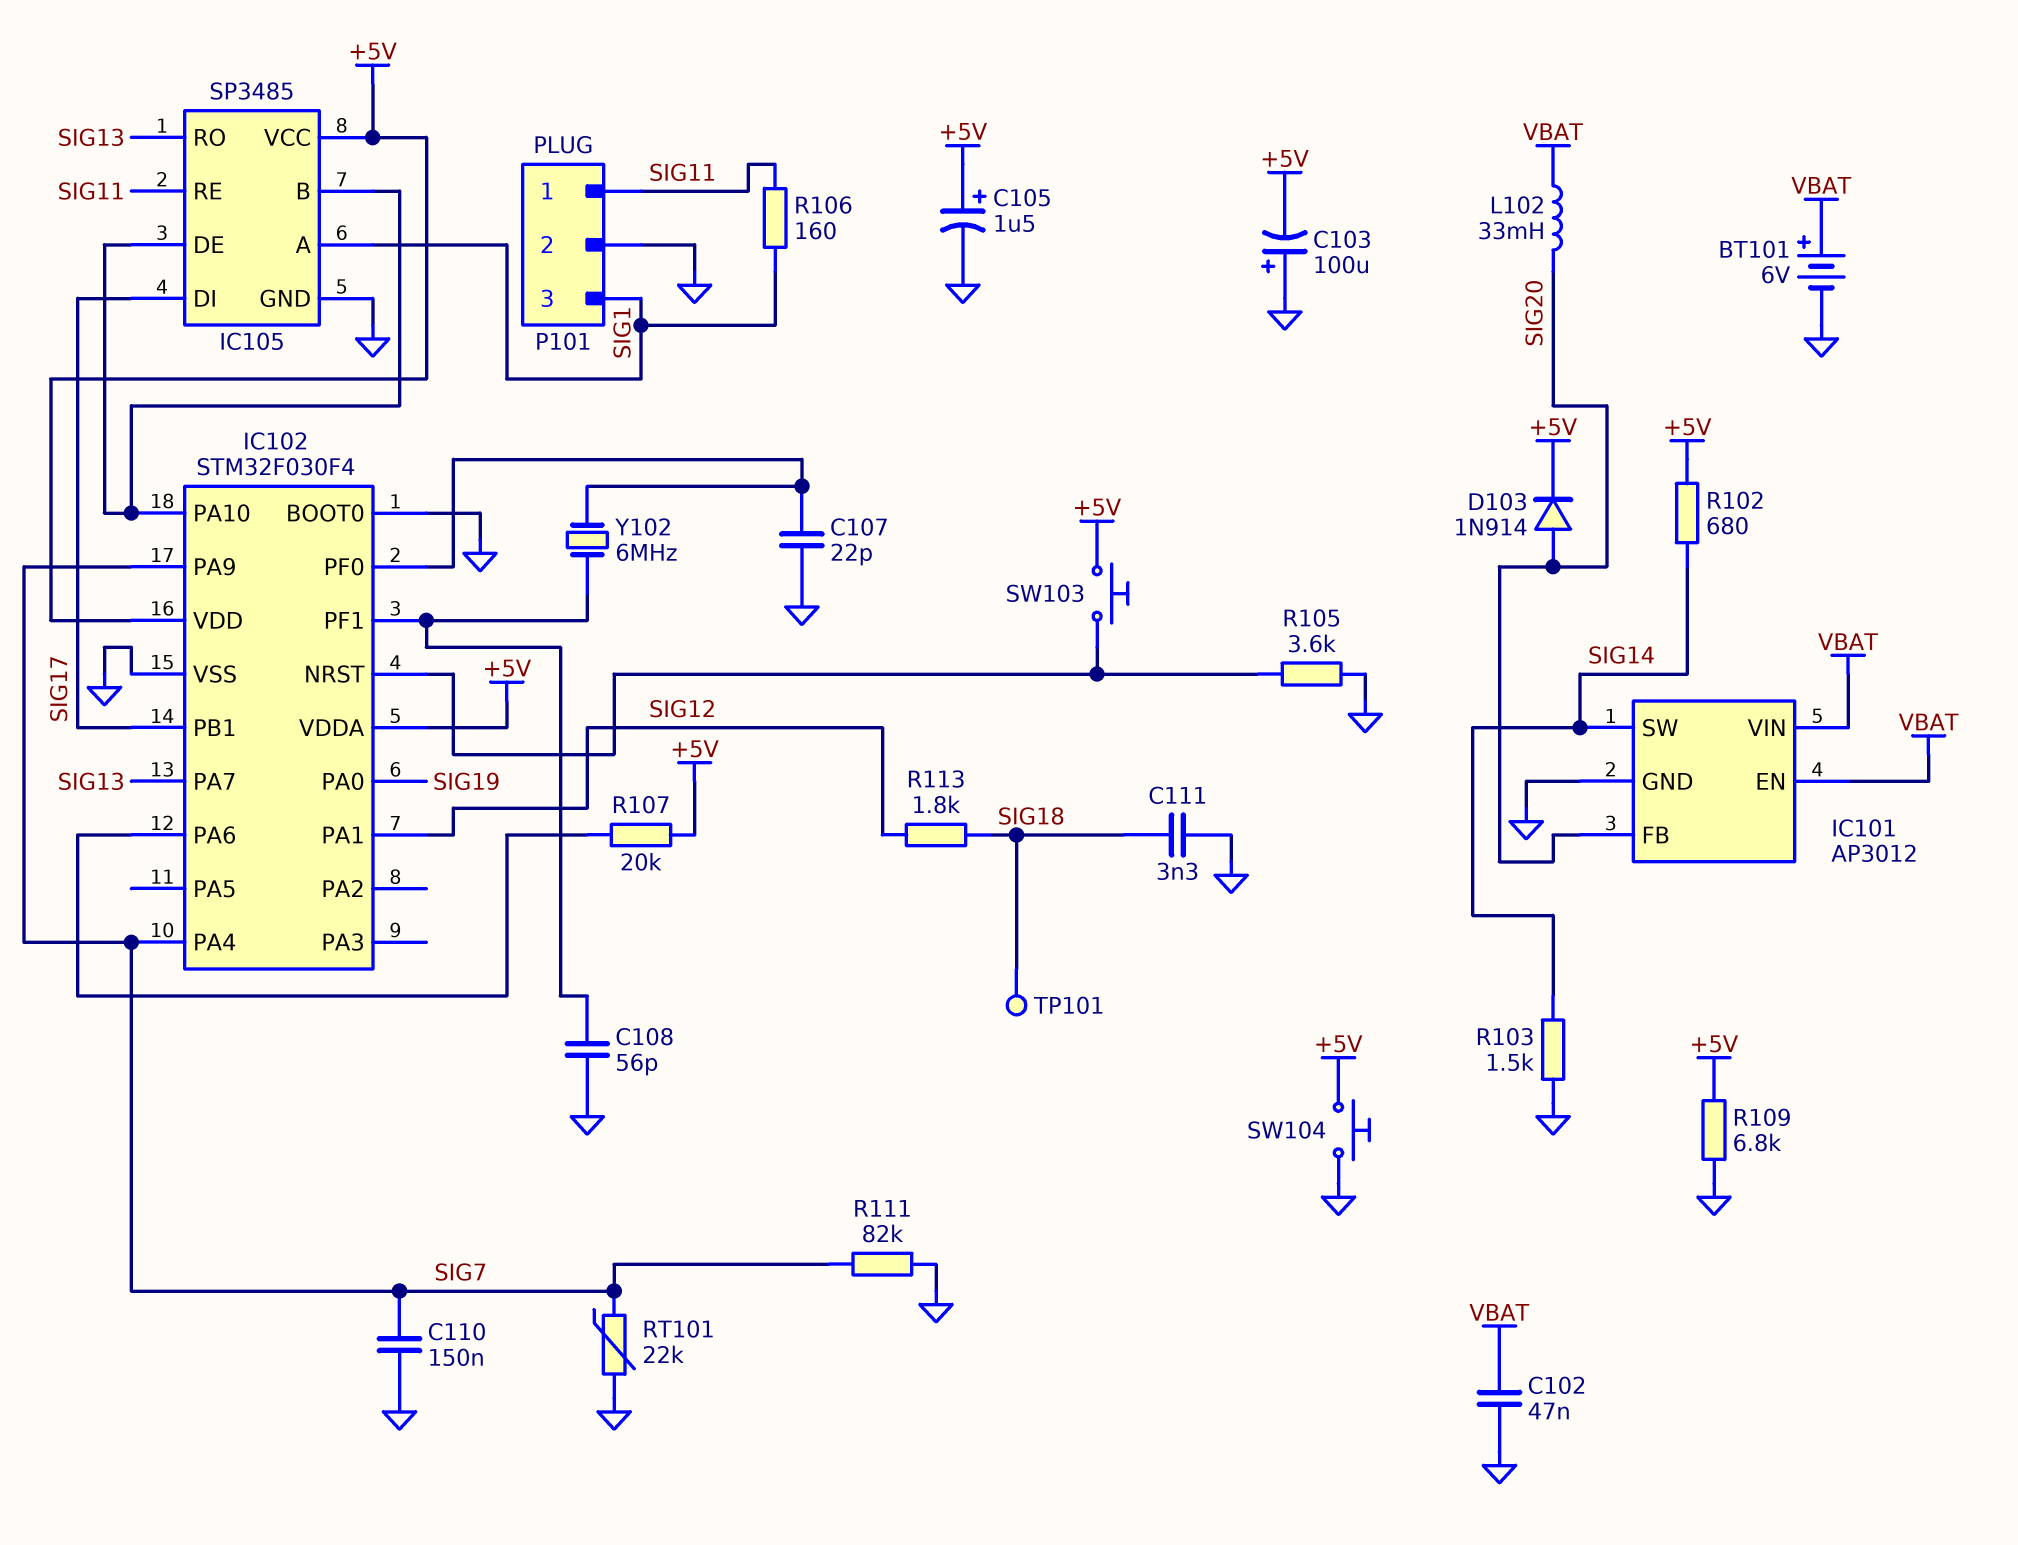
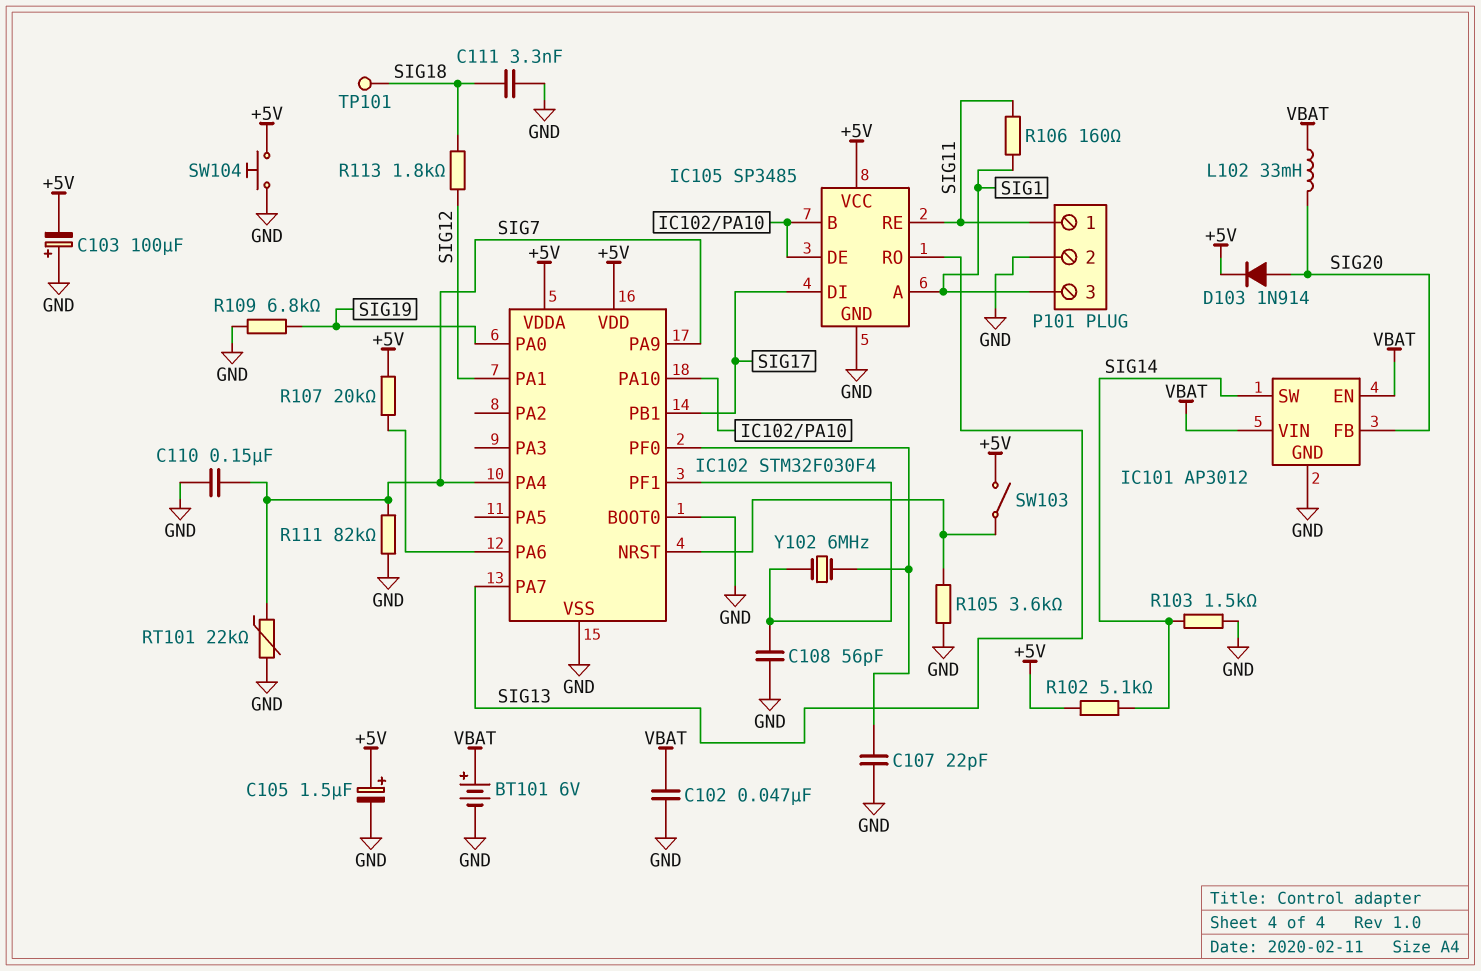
R102: 680 (+5V, SIG14) -> 5.1k (+5V, SIG14)
R109: 6.8k (+5V, GND) -> 6.8k (GND, SIG19)
SW103: button (+5V, IC102/NRST) -> switch (+5V, IC102/NRST)

